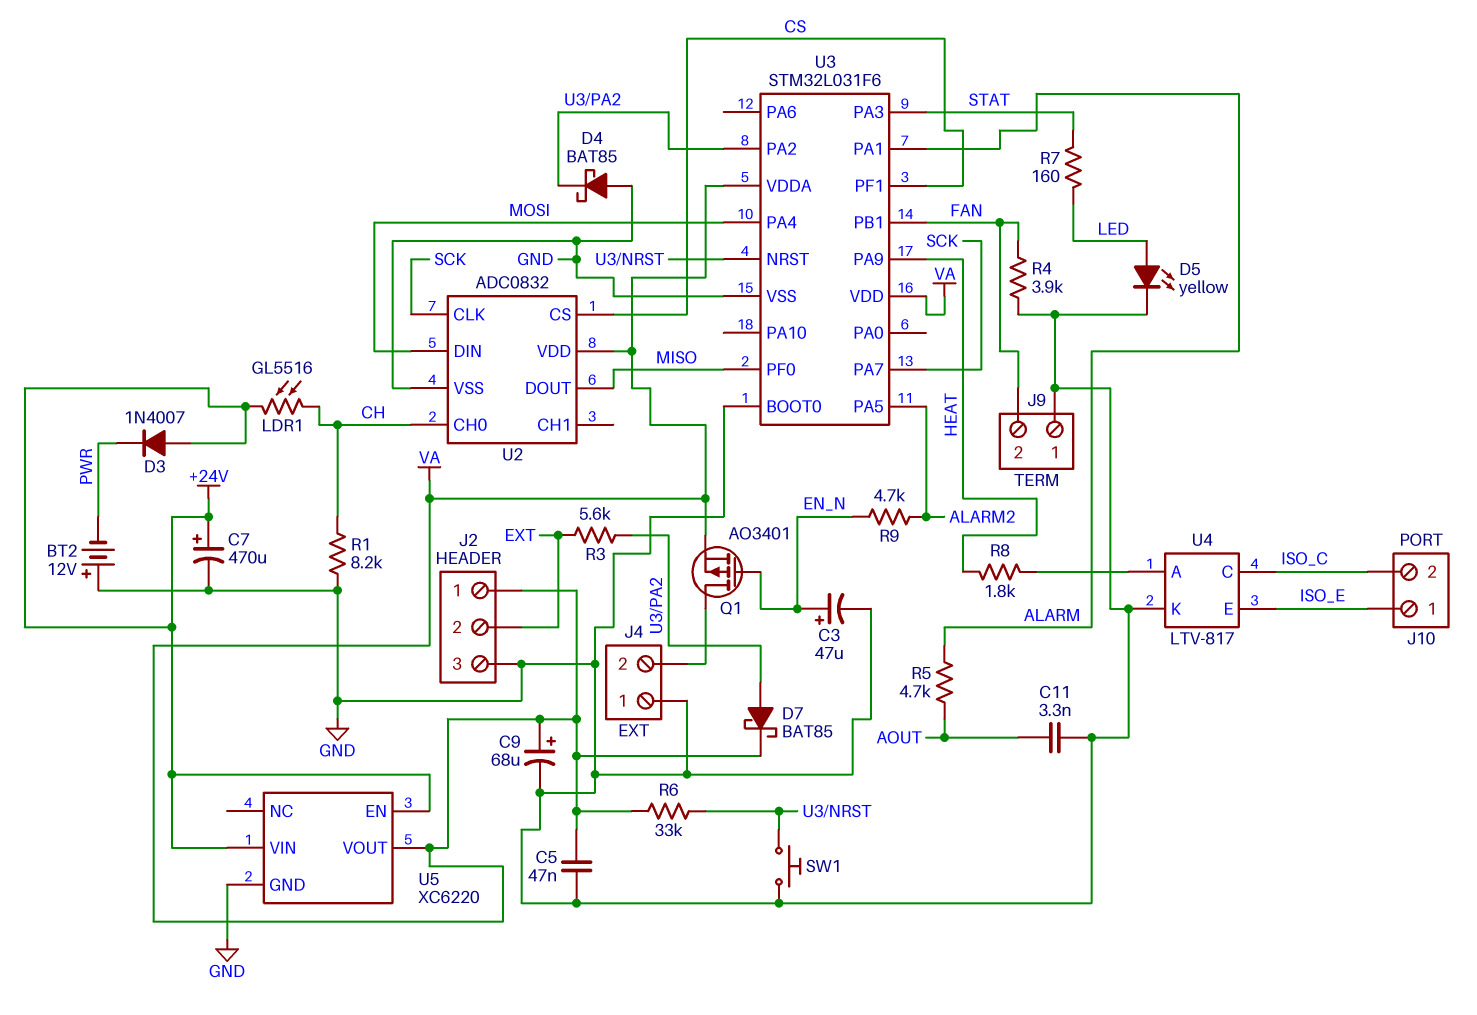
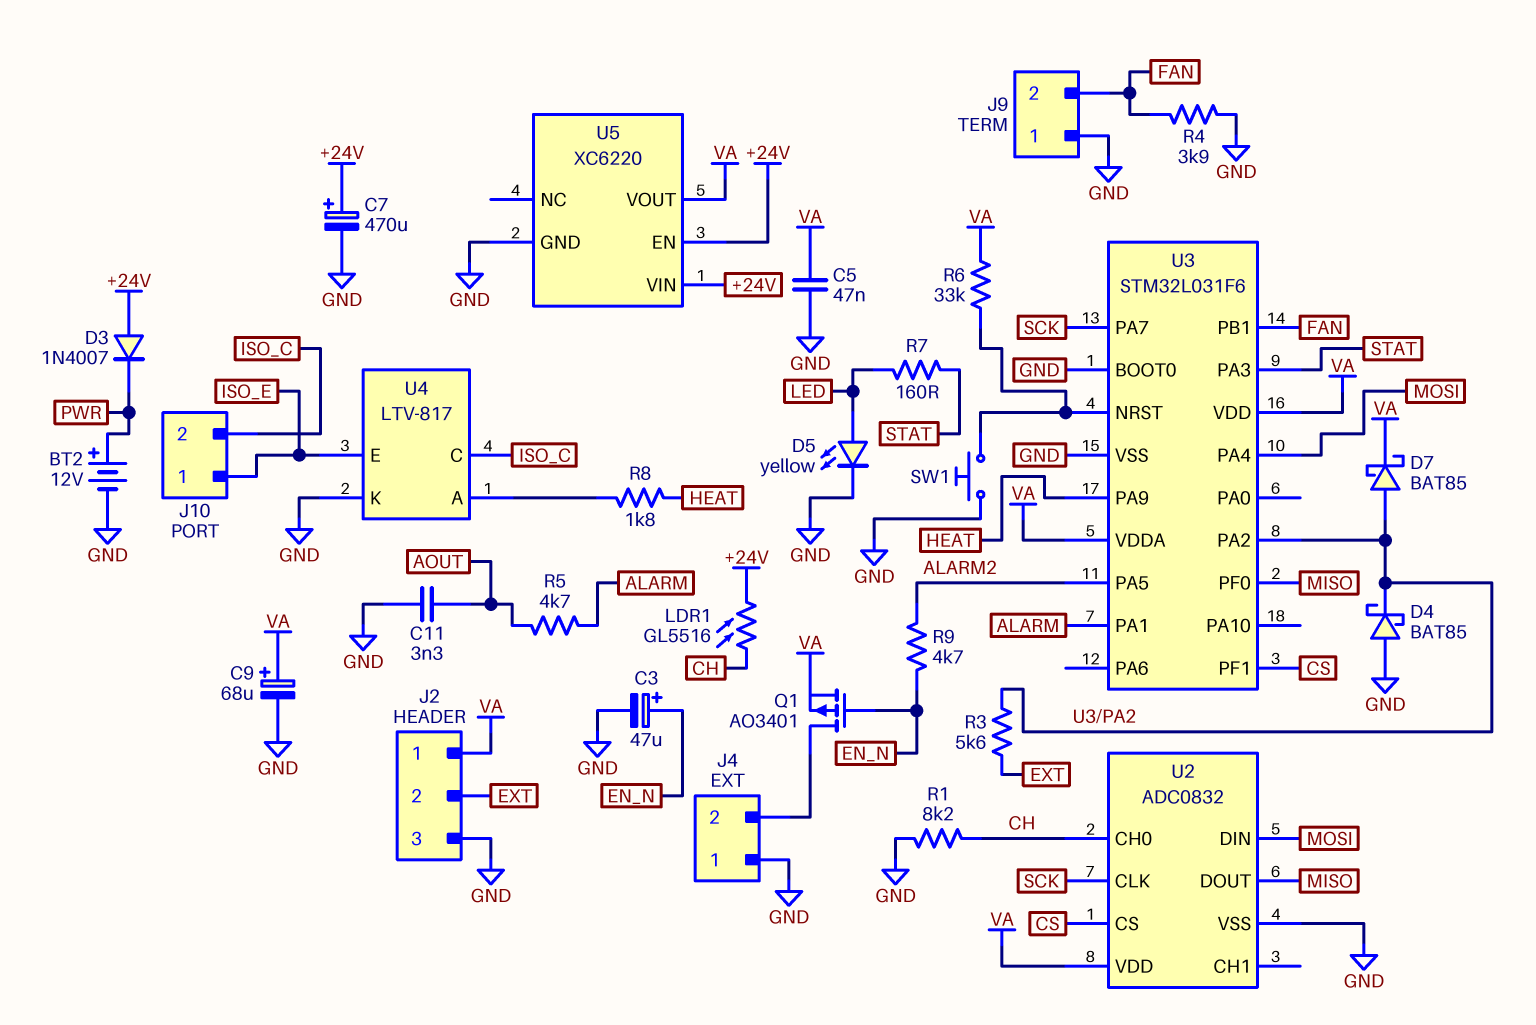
BT2: 12V (plus GND, minus PWR) -> 12V (plus PWR, minus GND)

